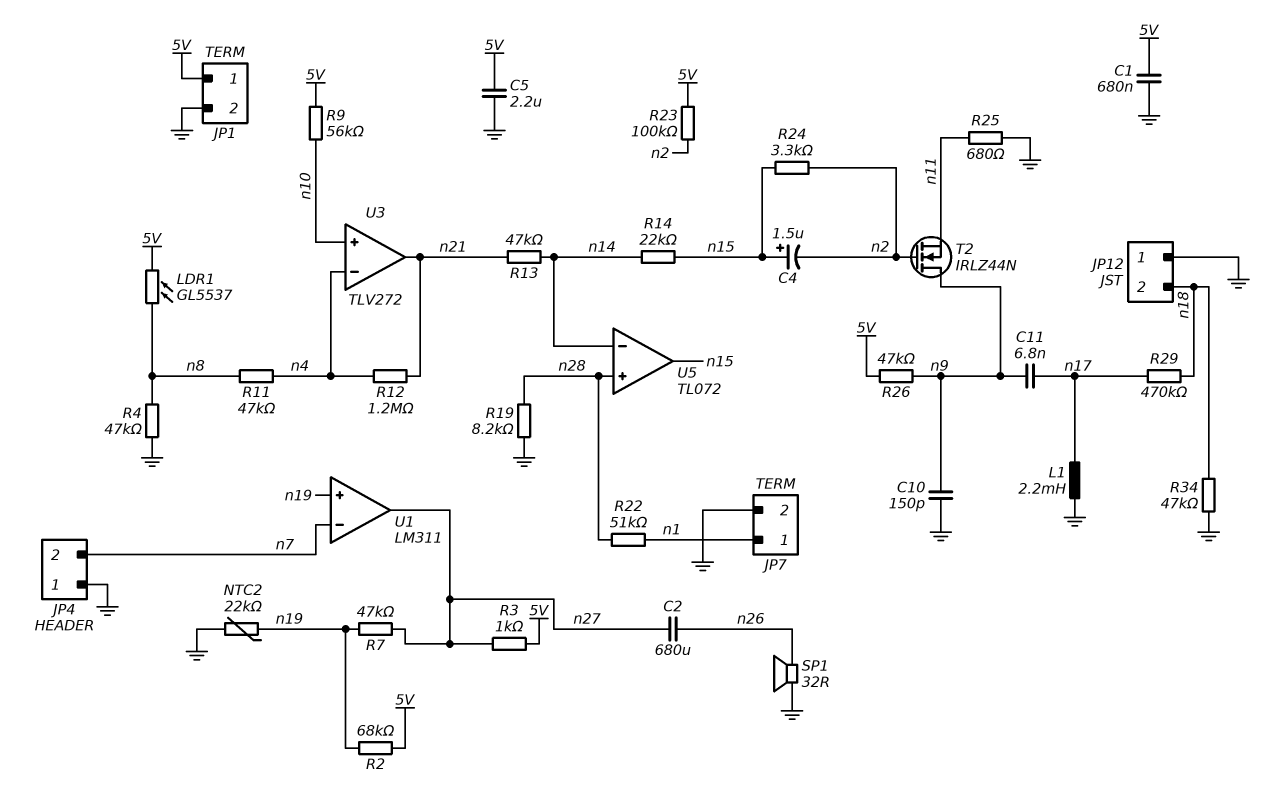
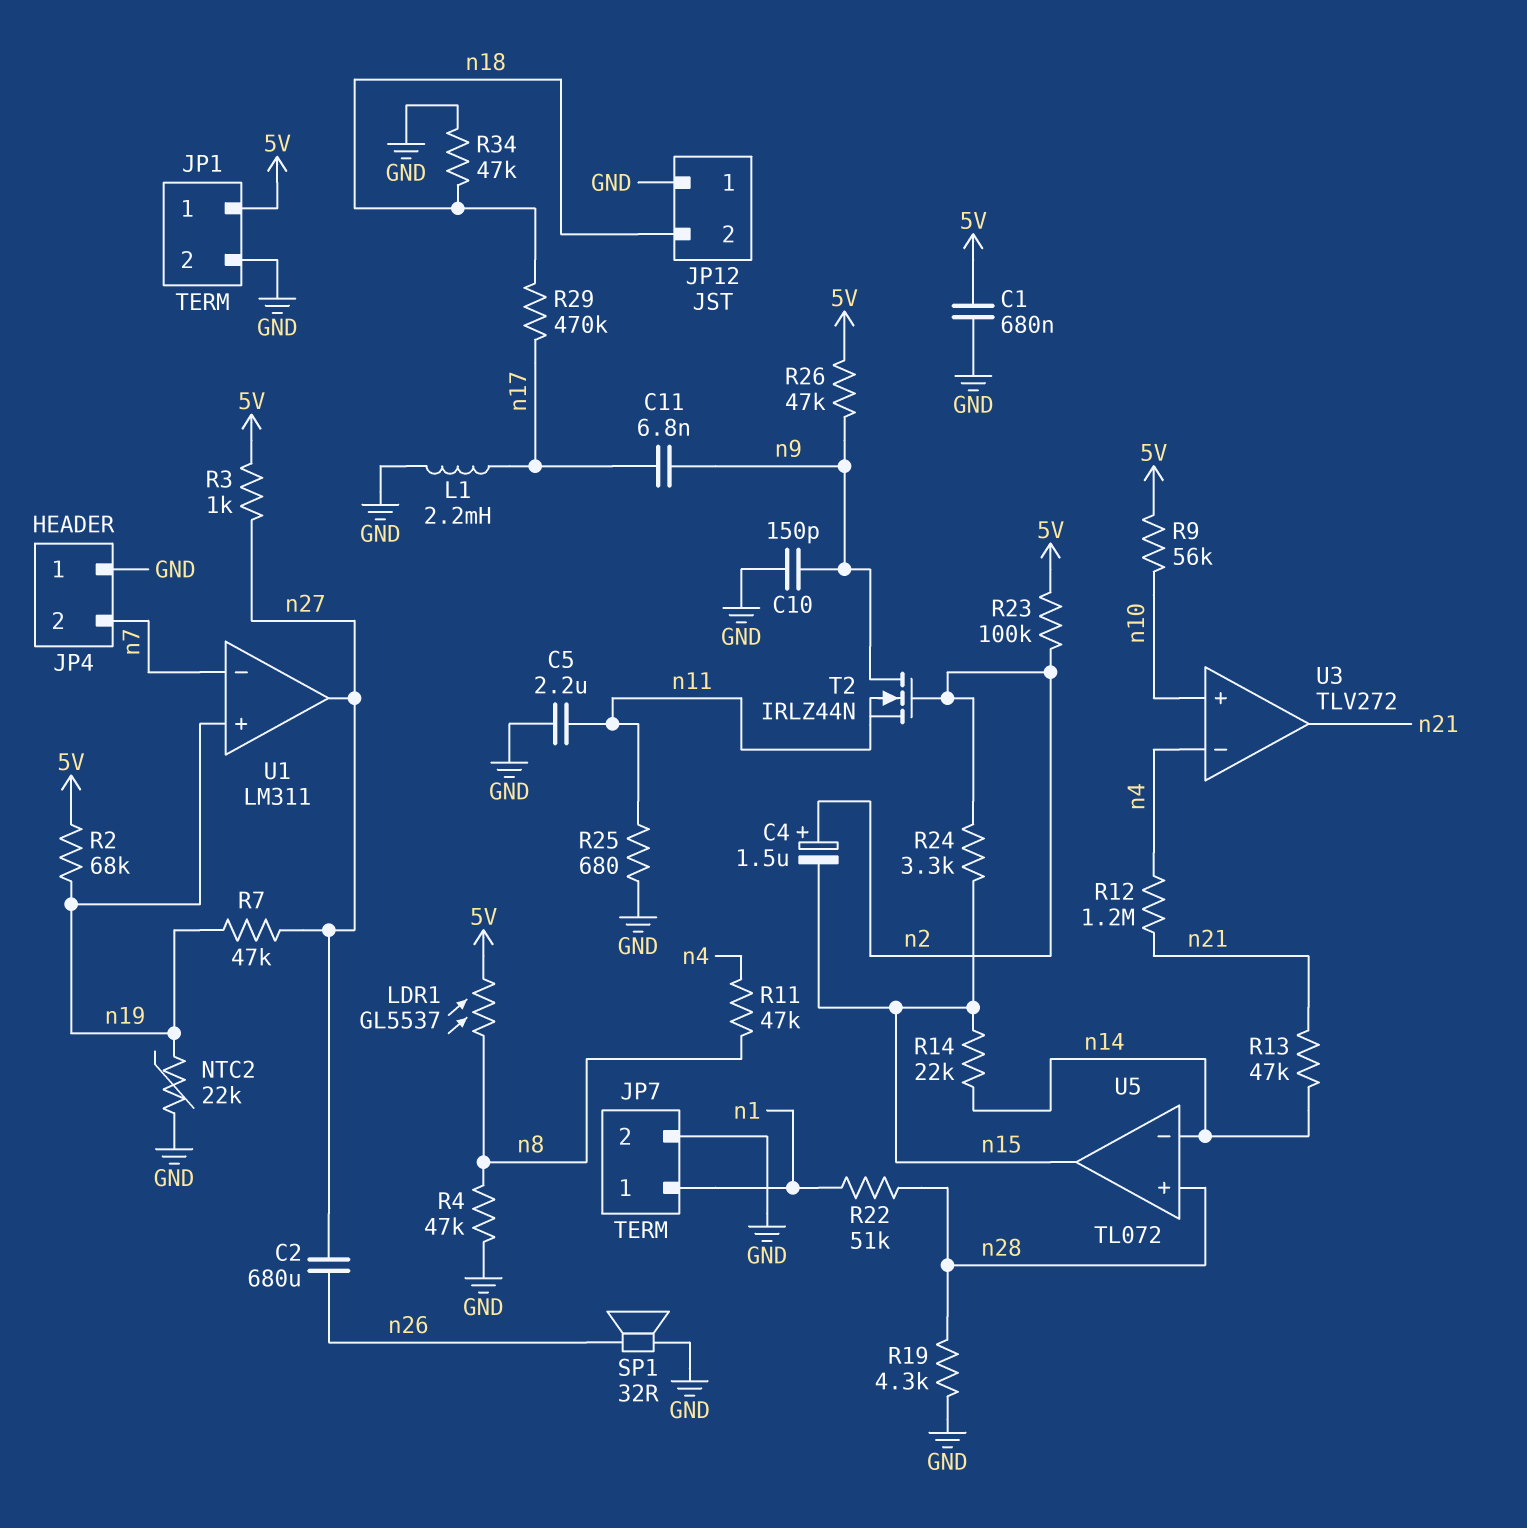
C4: 1.5uF (plus n15, minus n2) -> 1.5uF (plus n2, minus n15)
C5: 2.2uF (5V, GND) -> 2.2uF (GND, n11)
R19: 8.2k (GND, n28) -> 4.3k (GND, n28)

